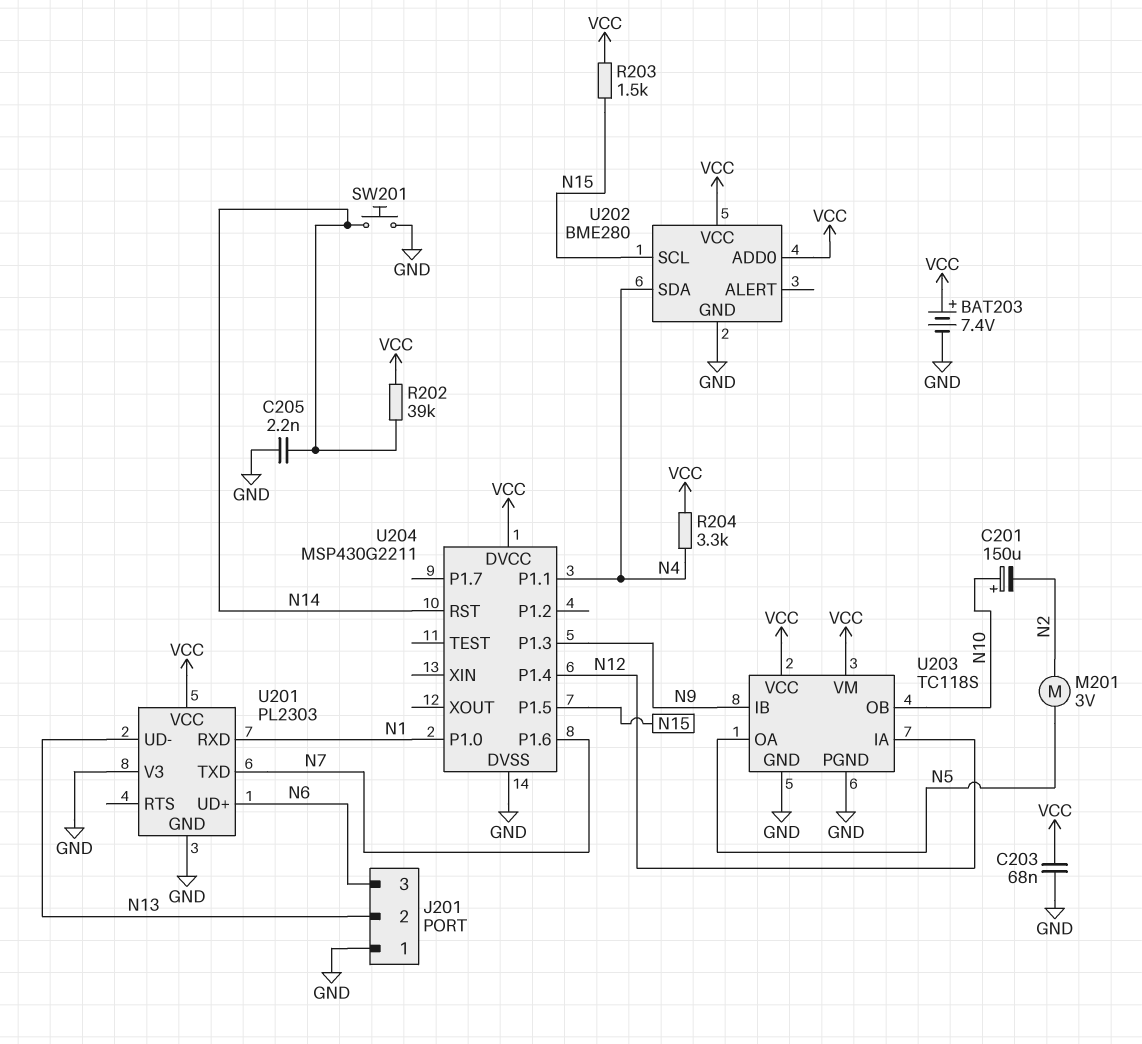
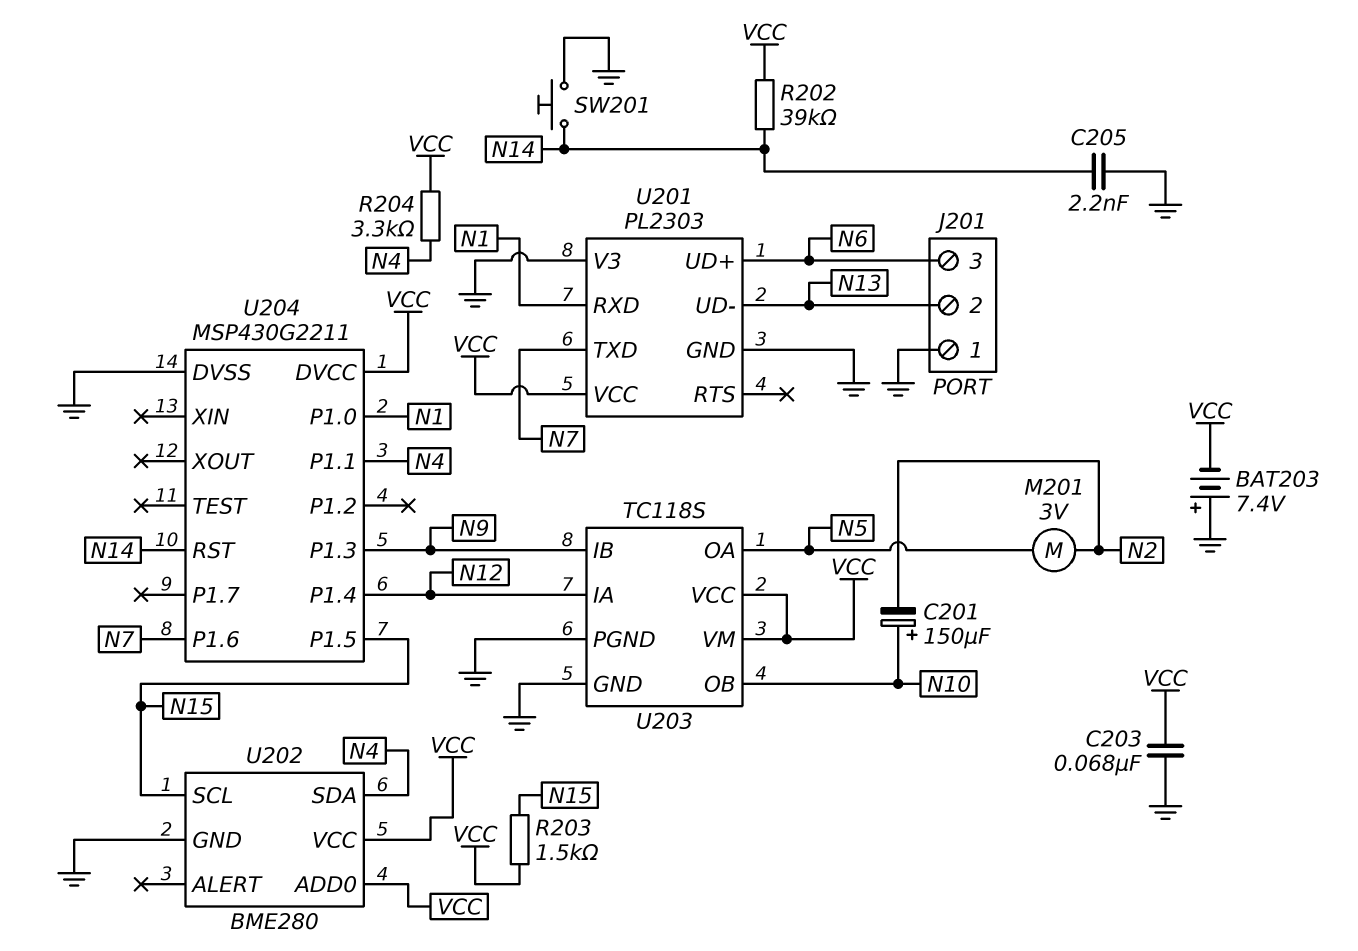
BAT203: 7.4V (plus VCC, minus GND) -> 7.4V (plus GND, minus VCC)

